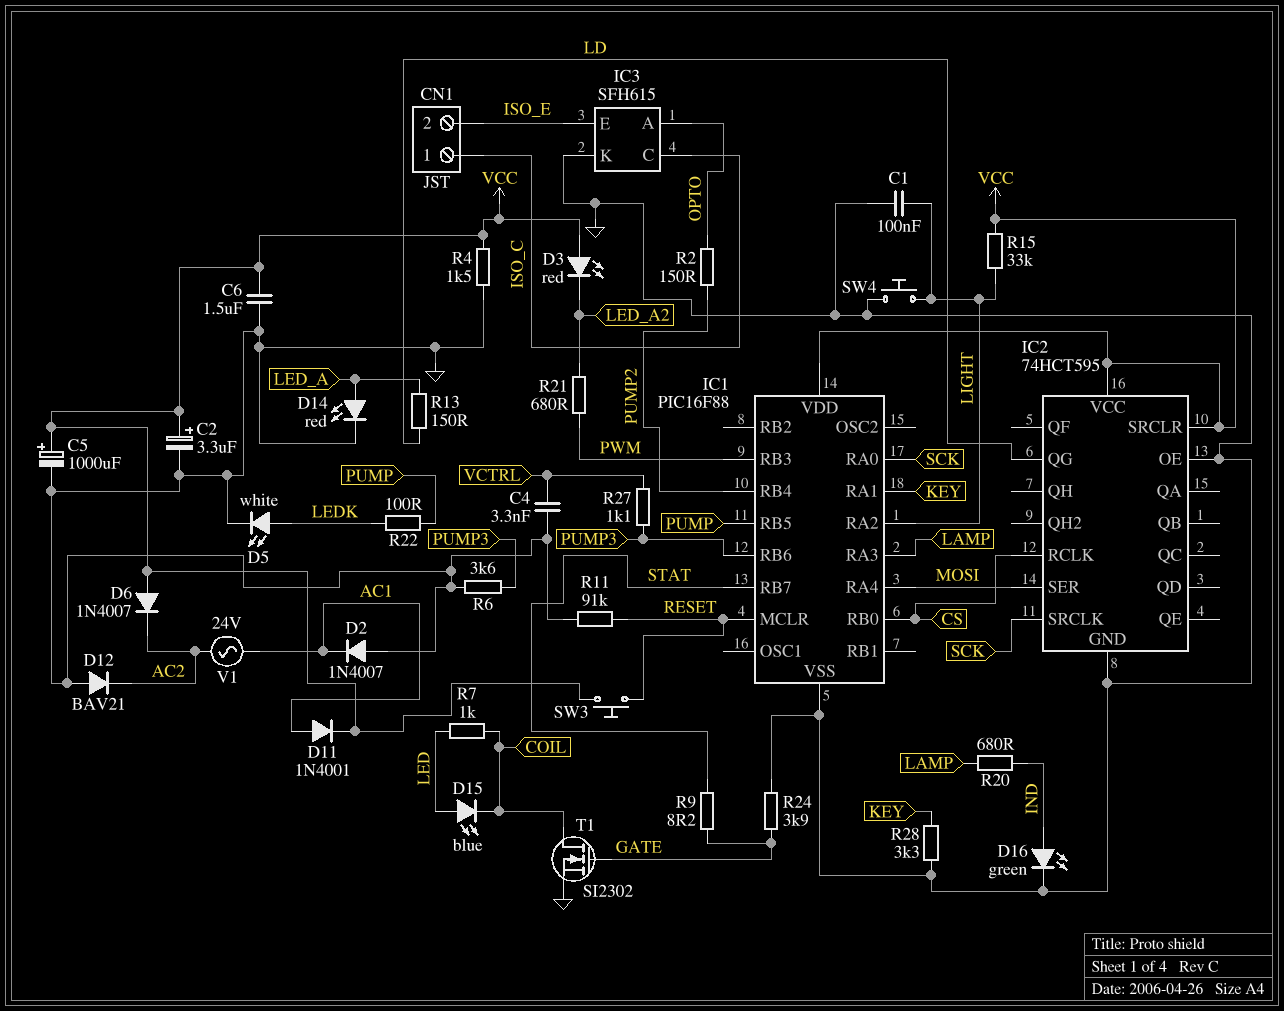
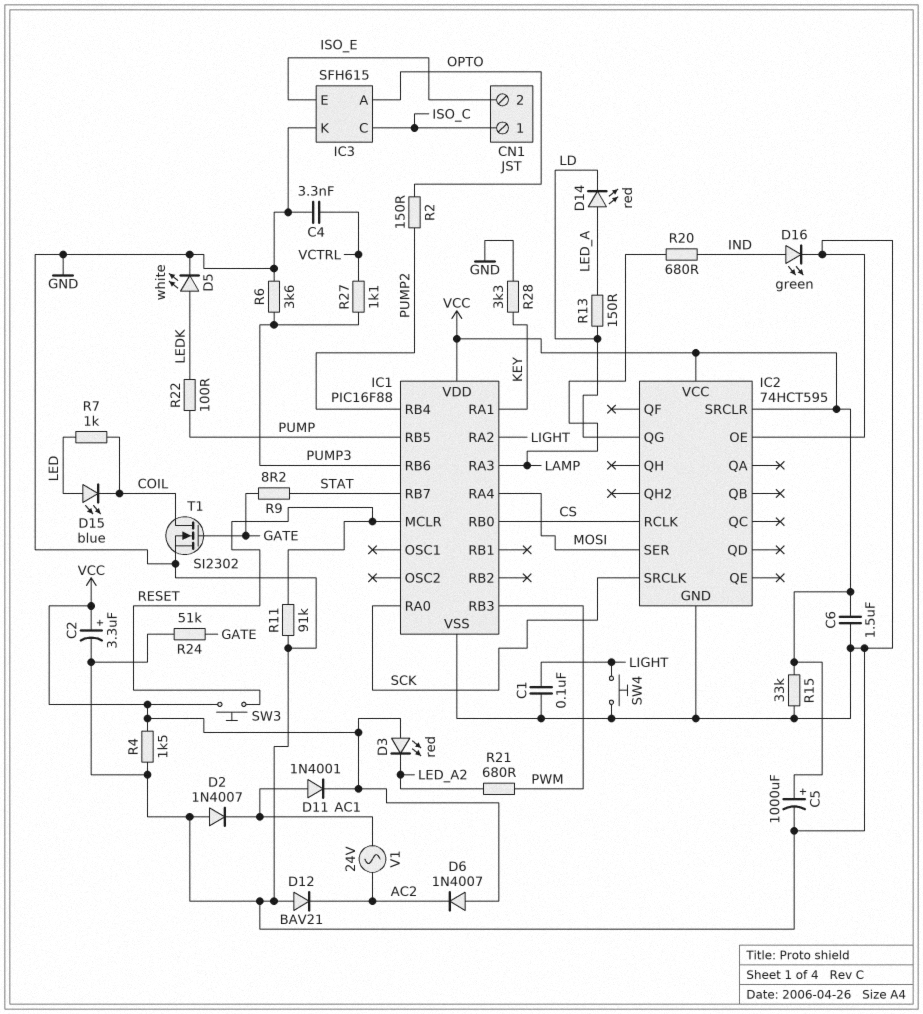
D14: LED red (A LED_A, K GND) -> LED red (A LED_A, K LD)
R15: 33k (LIGHT, VCC) -> 33k (GND, VCC)
R24: 3.9k (GATE, GND) -> 51k (GATE, GND)

